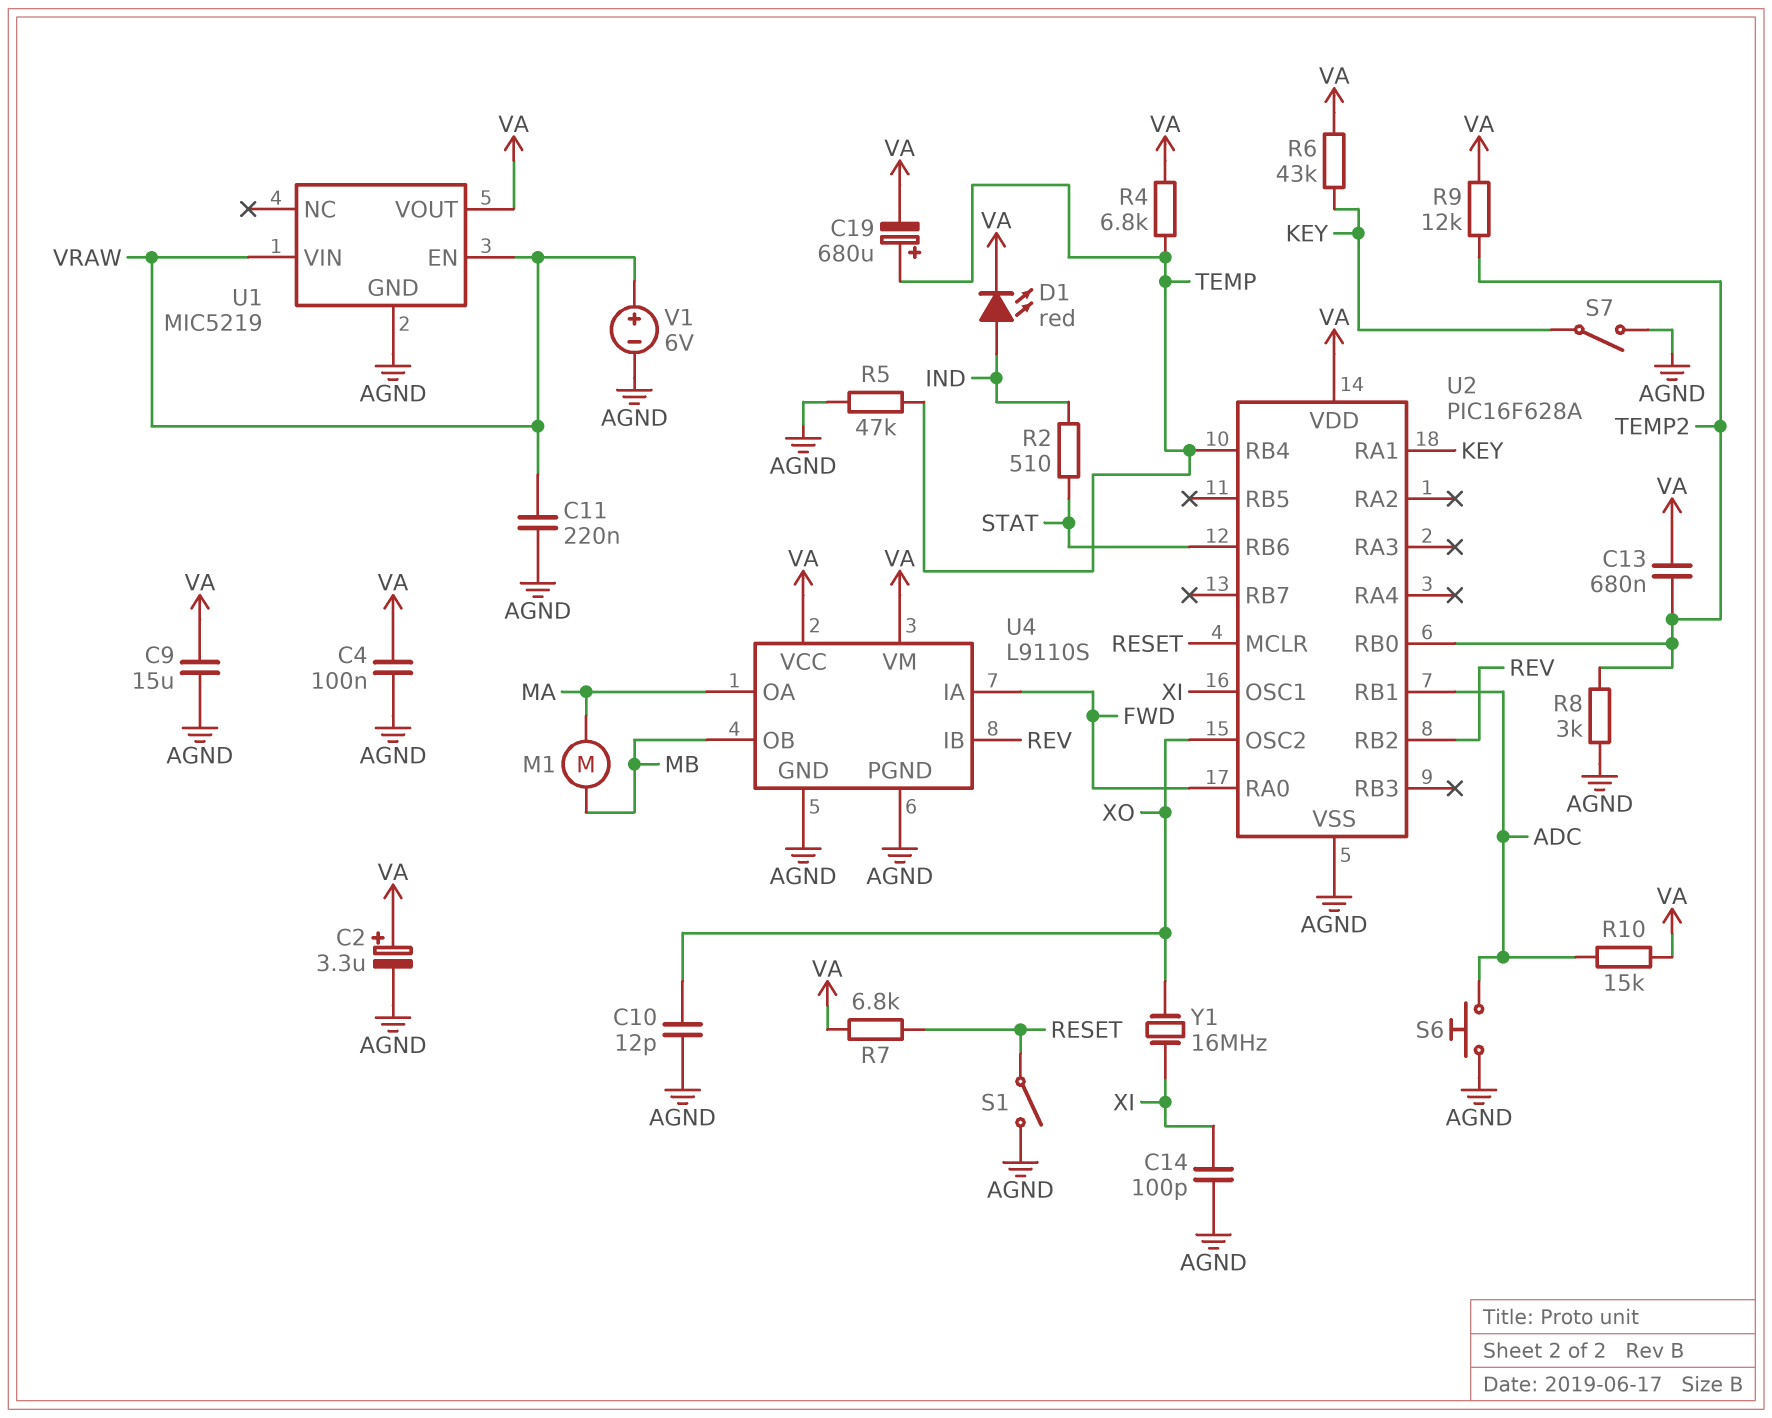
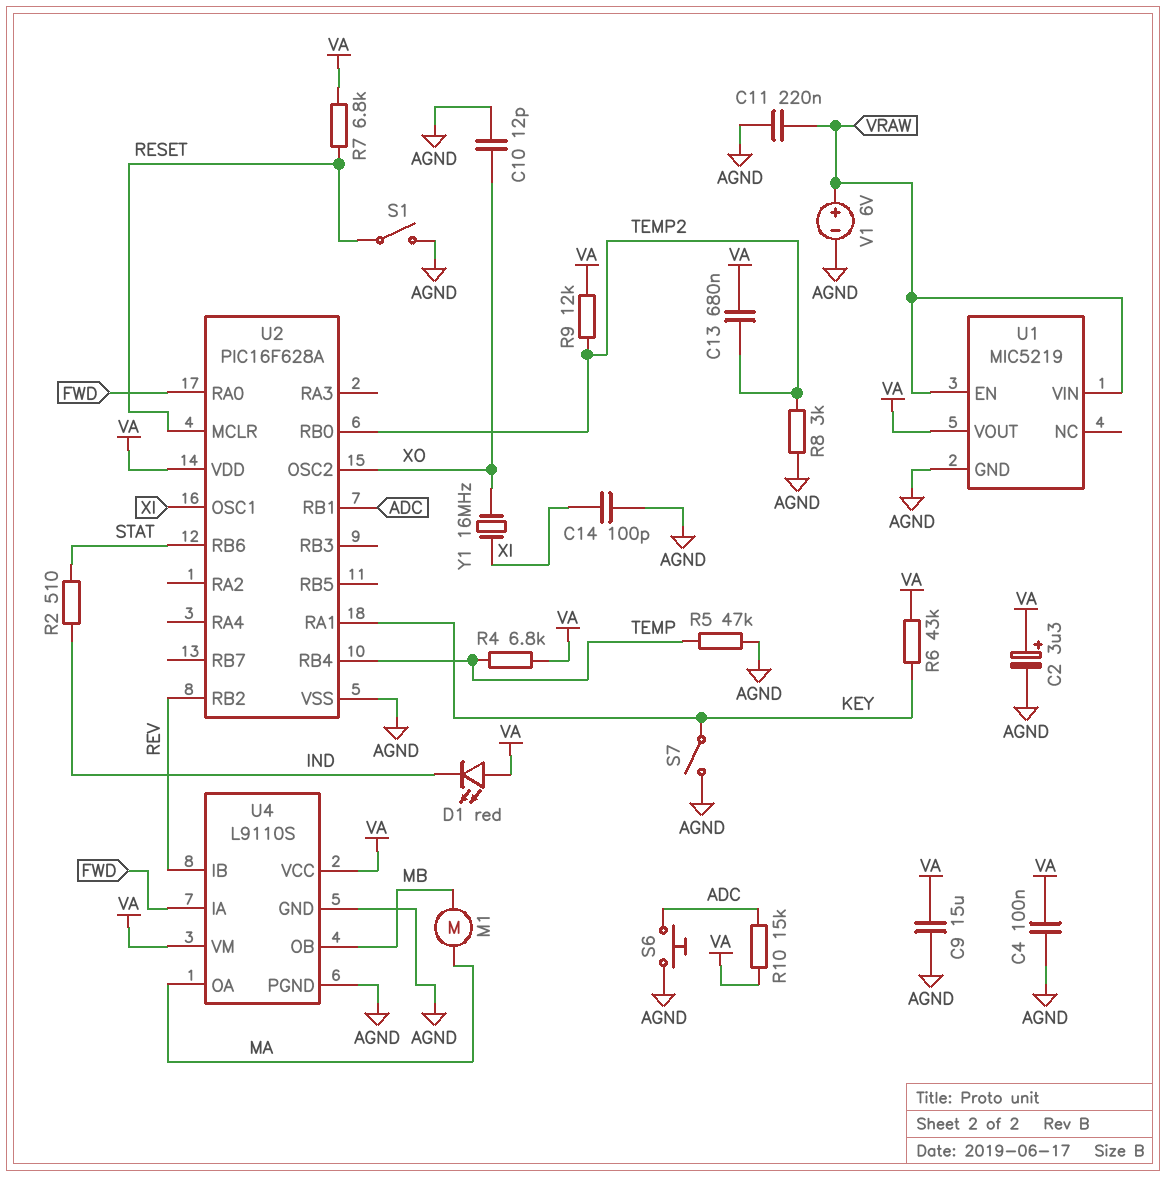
C19: 680uF (plus TEMP, minus VA) -> none
D1: LED red (A IND, K VA) -> LED red (A VA, K IND)

